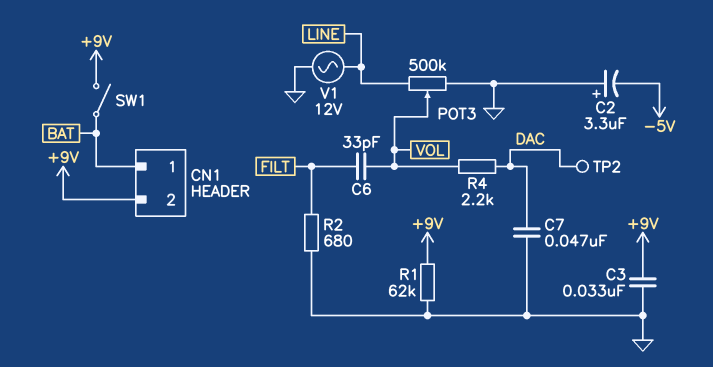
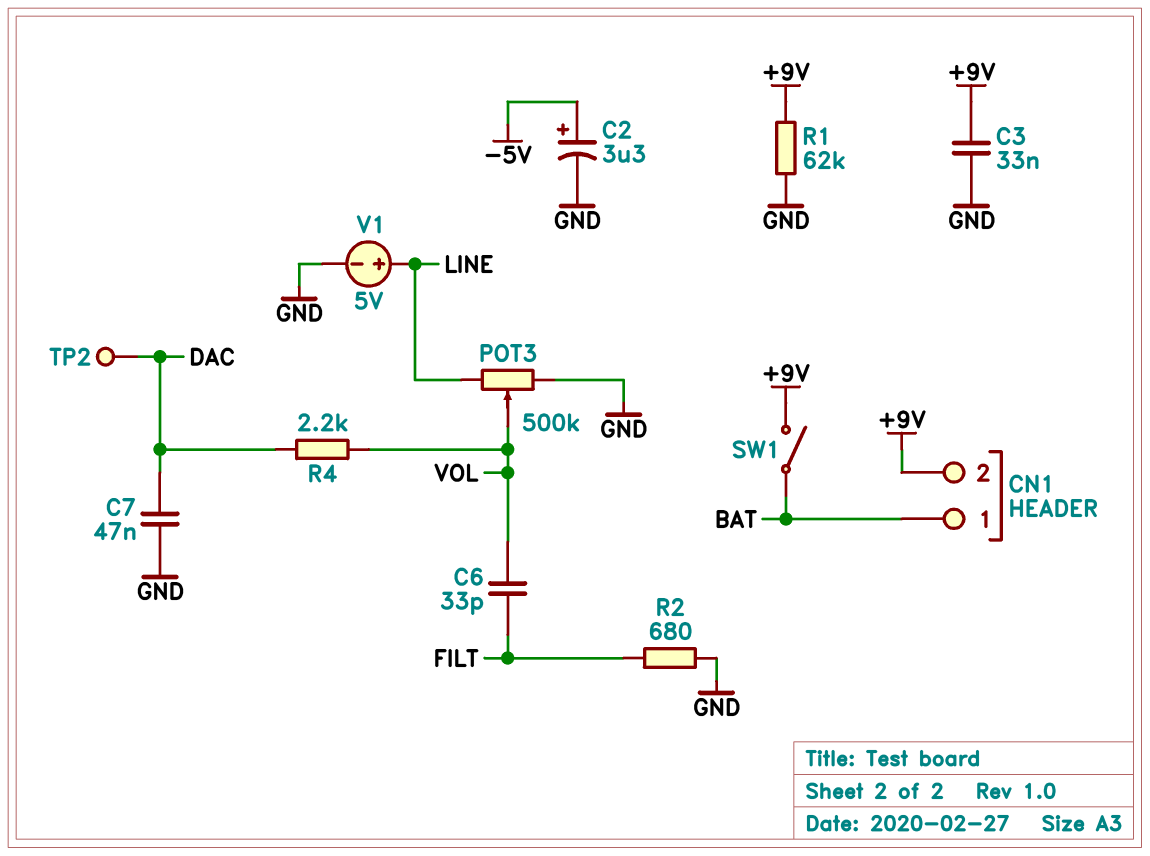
C2: 3.3uF (plus GND, minus -5V) -> 3.3uF (plus -5V, minus GND)
V1: AC 12V (GND, LINE) -> 5V (plus LINE, minus GND)

